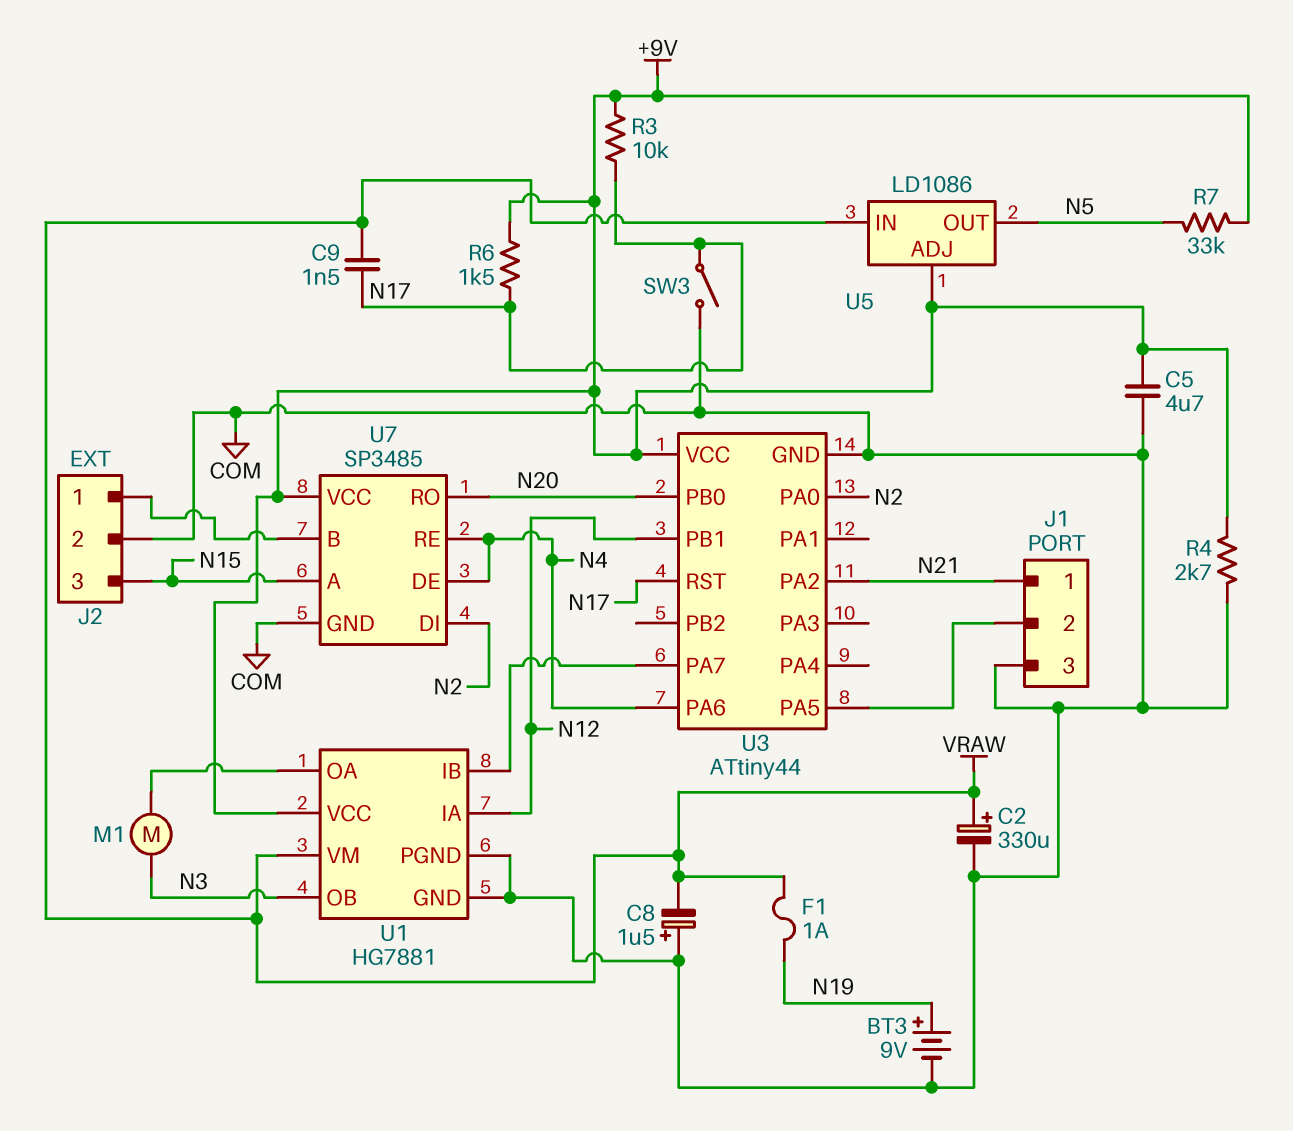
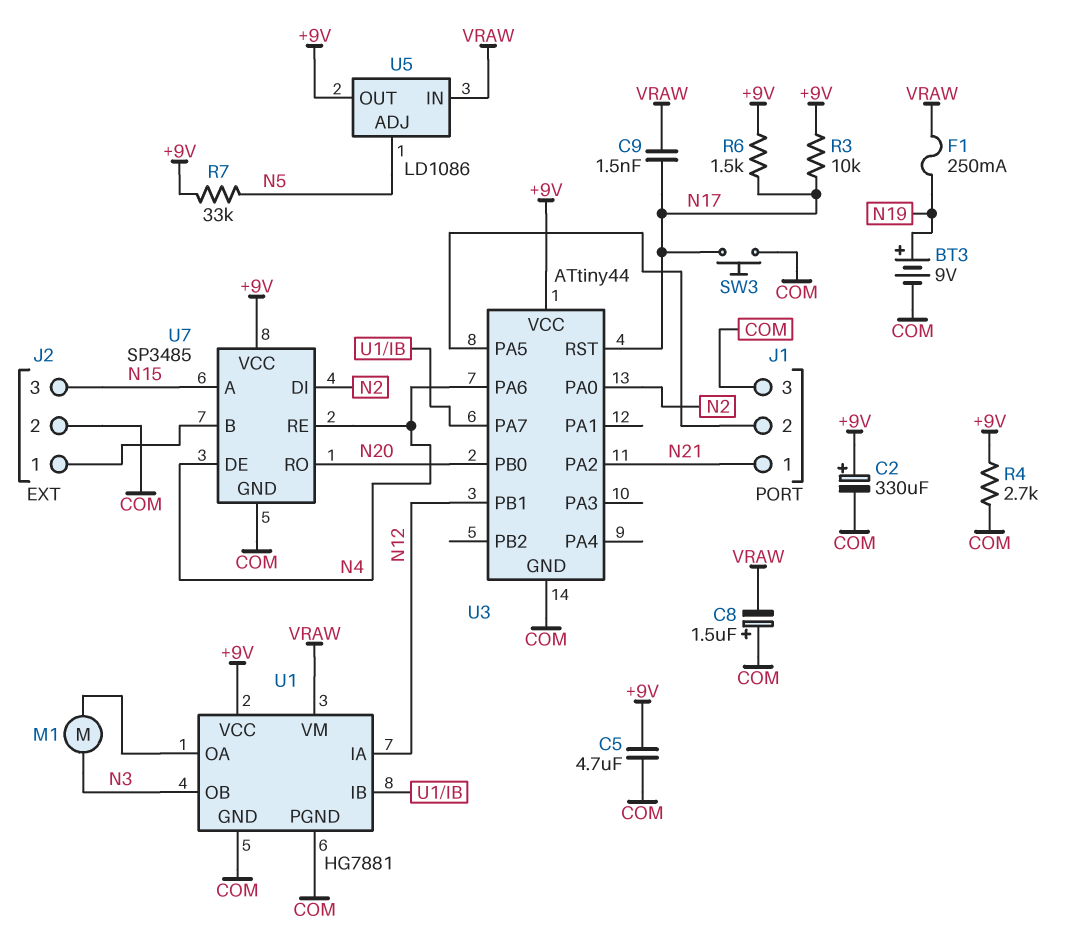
C2: 330uF (plus VRAW, minus COM) -> 330uF (plus +9V, minus COM)
F1: 1A (N19, VRAW) -> 250mA (N19, VRAW)
SW3: switch (COM, N17) -> button (COM, N17)
U5 pin ADJ: +9V -> N5
U5 pin OUT: N5 -> +9V

